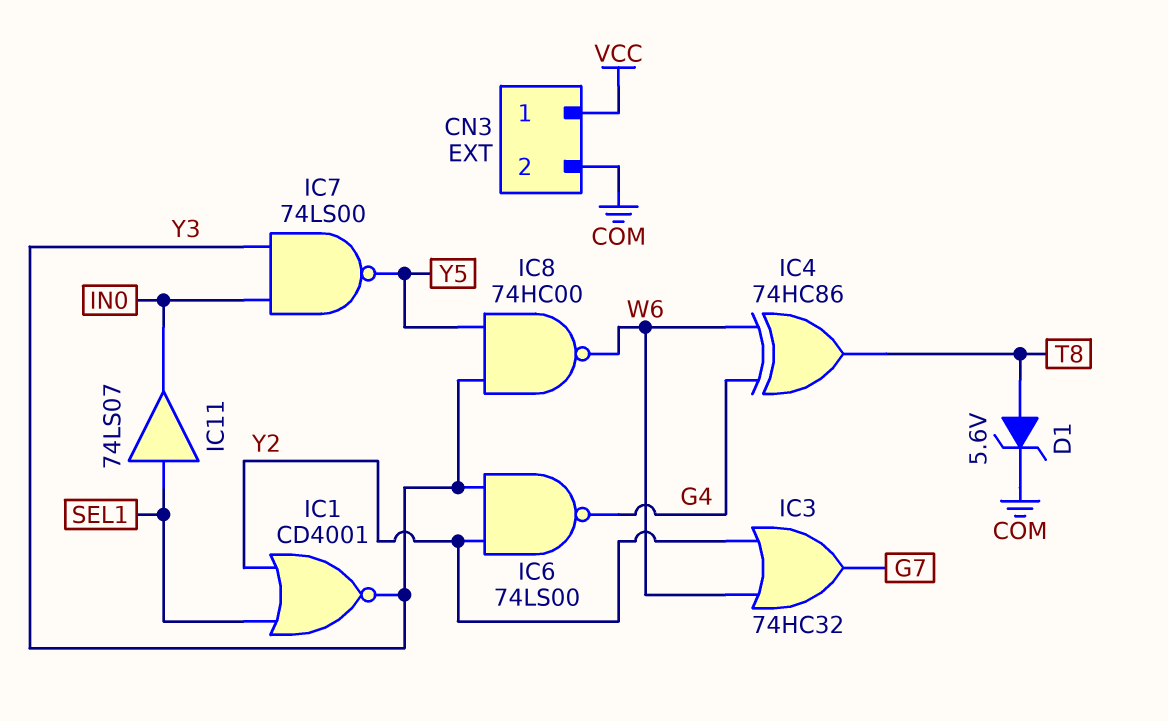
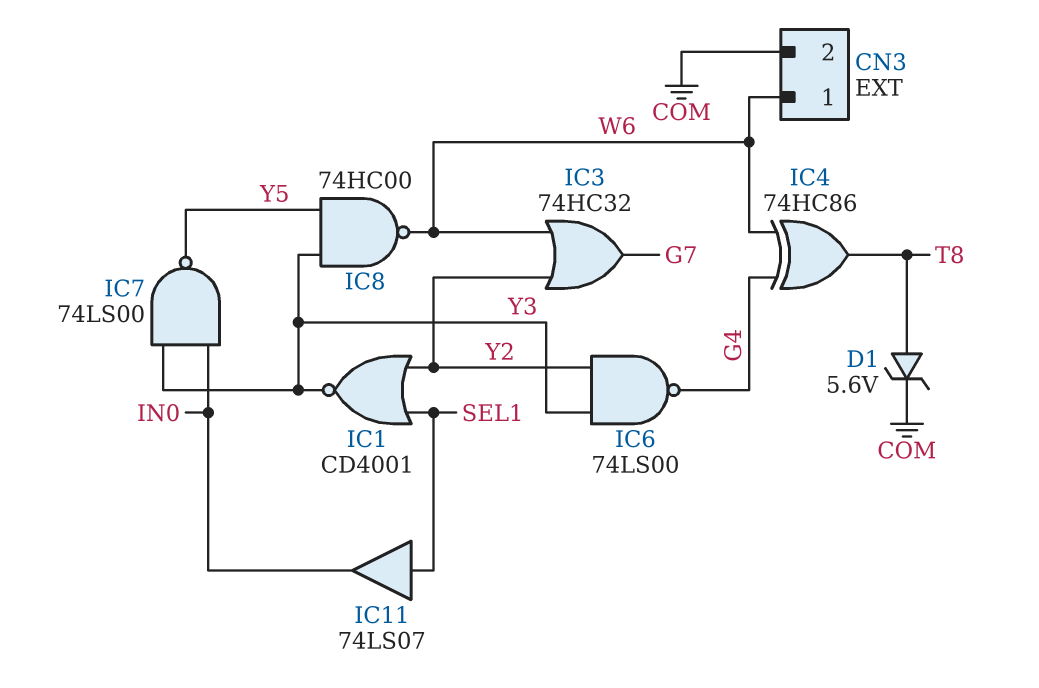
CN3 pin 1: VCC -> W6

